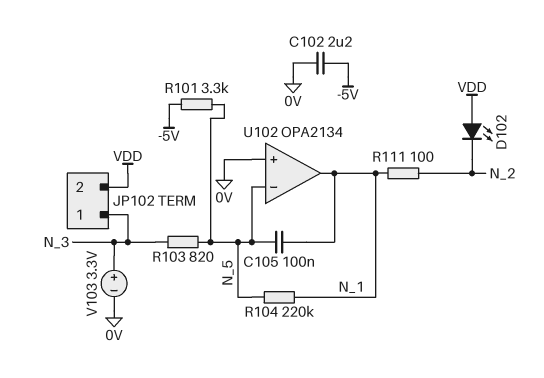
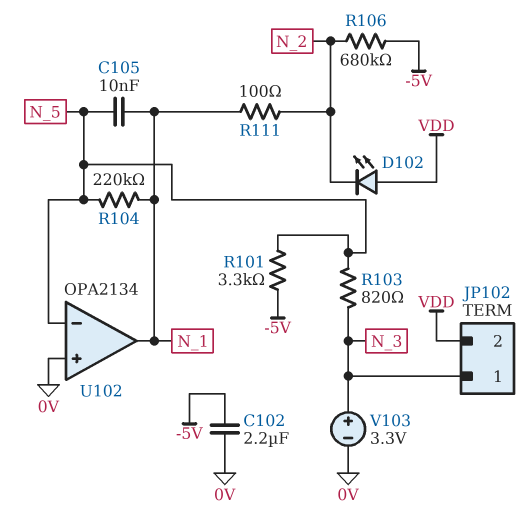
C105: 100nF (N_1, N_5) -> 10nF (N_1, N_5)
R106: none -> 680k (-5V, N_2)

